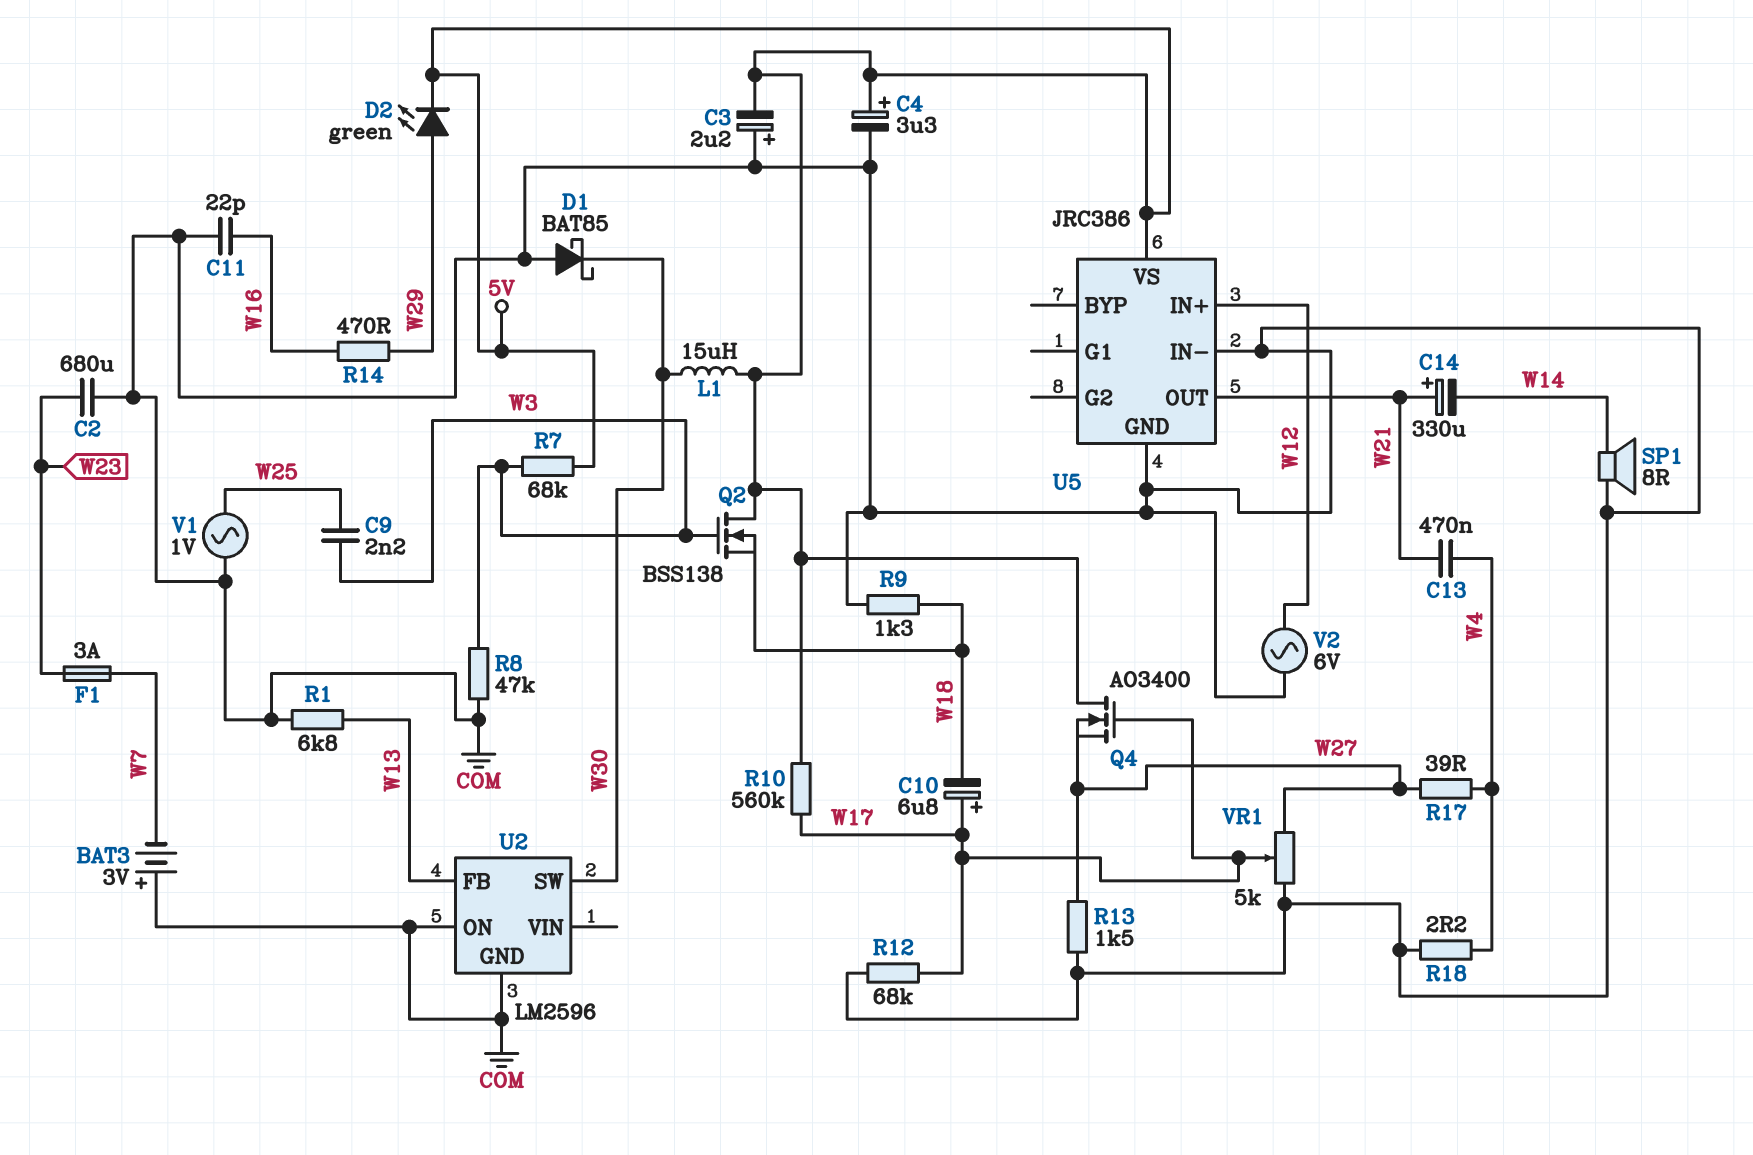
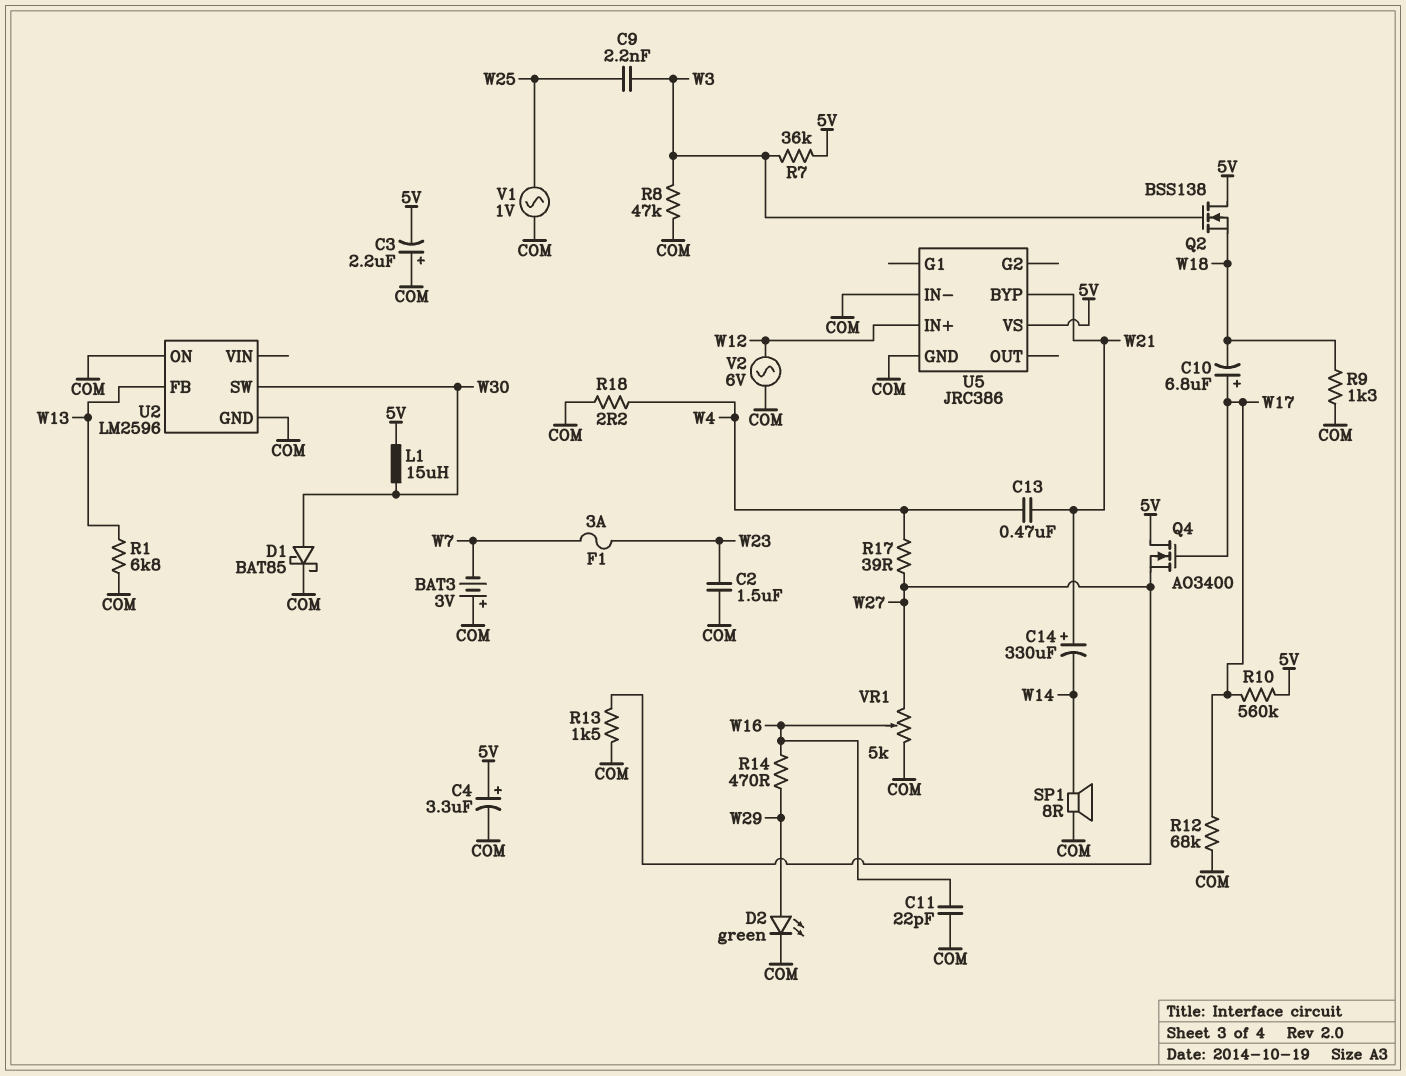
C2: 680uF (COM, W23) -> 1.5uF (COM, W23)
D1: schottky BAT85 (A COM, K W30) -> schottky BAT85 (A W30, K COM)
D2: LED green (A W29, K 5V) -> LED green (A W29, K COM)
R7: 68k (5V, W3) -> 36k (5V, W3)
U5 pin BYP: none -> W21
U5 pin OUT: W21 -> none
VR1: 5k (COM, W27, wiper W17) -> 5k (COM, W27, wiper W16)

